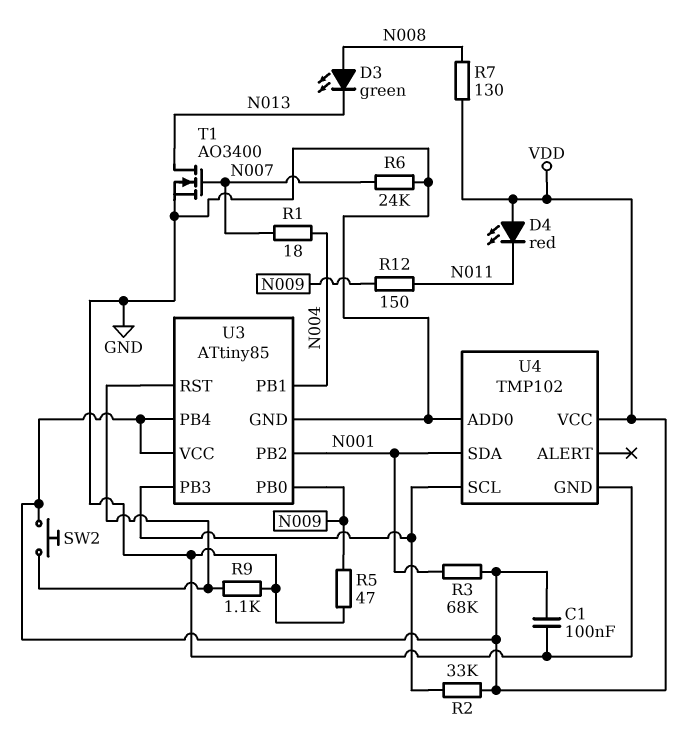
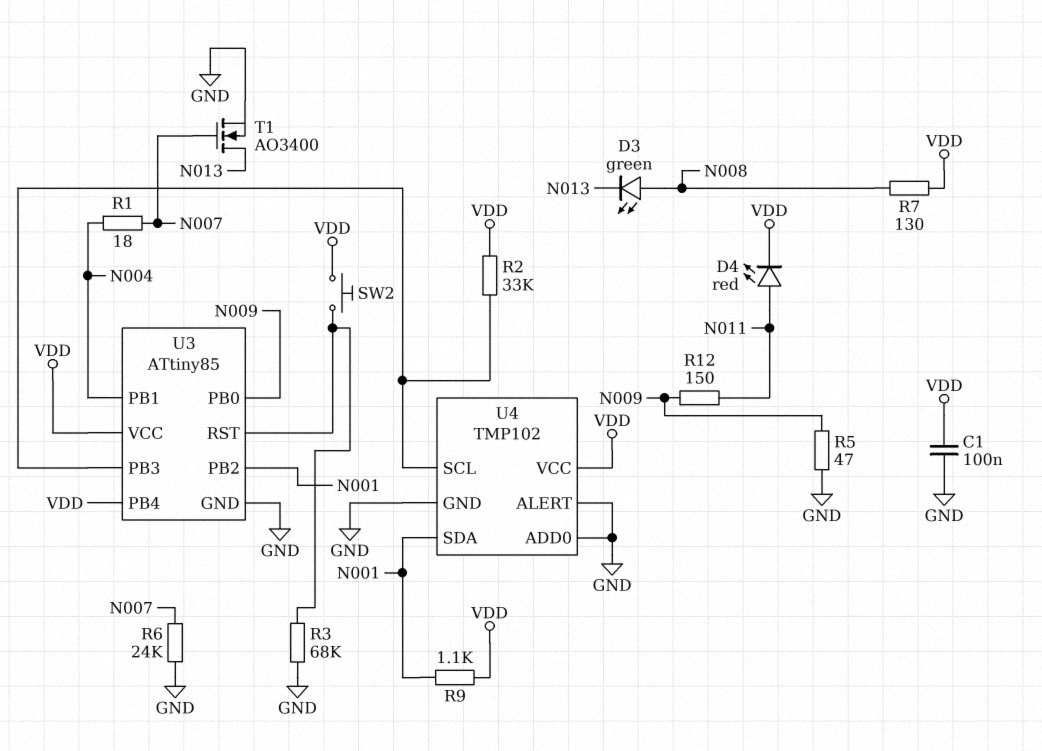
D4: LED red (A VDD, K N011) -> LED red (A N011, K VDD)
R3: 68k (N001, VDD) -> 68k (GND, U3/RST)
R9: 1.1k (GND, U3/RST) -> 1.1k (N001, VDD)
U4 pin ALERT: none -> GND

